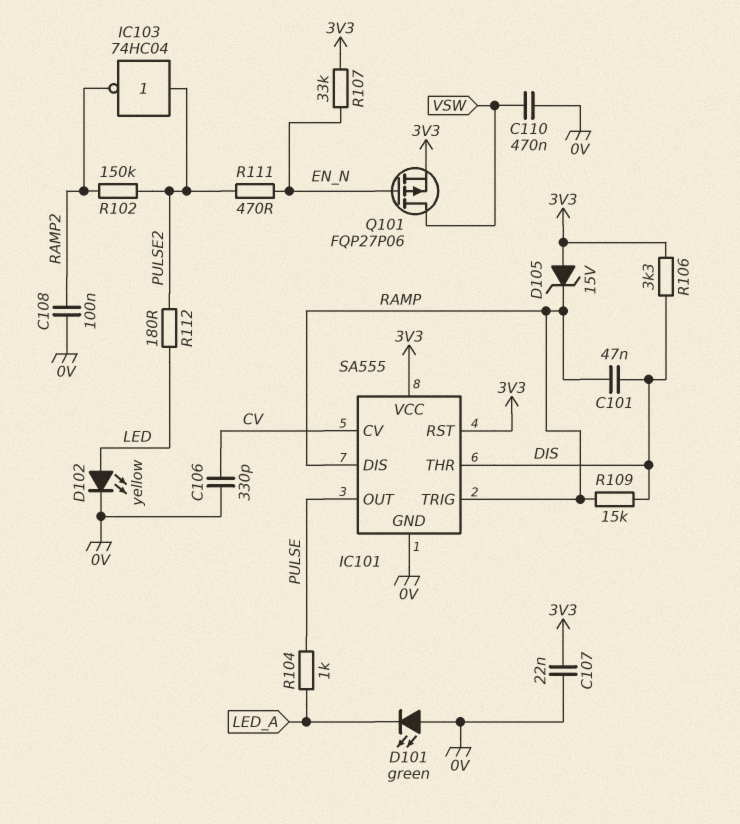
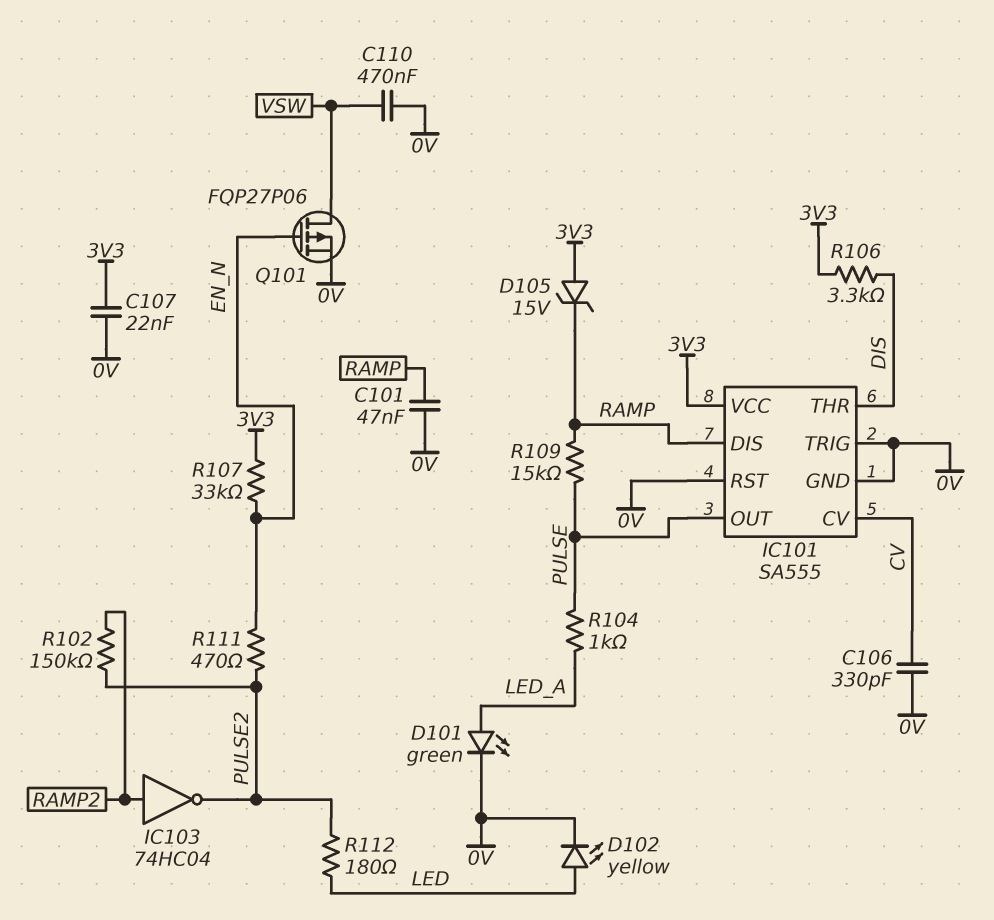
C101: 47nF (DIS, RAMP) -> 47nF (0V, RAMP)
C108: 100nF (0V, RAMP2) -> none
D101: LED green (A 0V, K LED_A) -> LED green (A LED_A, K 0V)
IC101 pin RST: 3V3 -> 0V
IC101 pin TRIG: RAMP -> 0V
IC103: NOT 74HC04 (in PULSE2, out RAMP2) -> NOT 74HC04 (in RAMP2, out PULSE2)
Q101: PMOS FQP27P06 (G EN_N, D VSW, S 3V3) -> PMOS FQP27P06 (G EN_N, D VSW, S 0V)
R109: 15k (DIS, RAMP) -> 15k (PULSE, RAMP)

